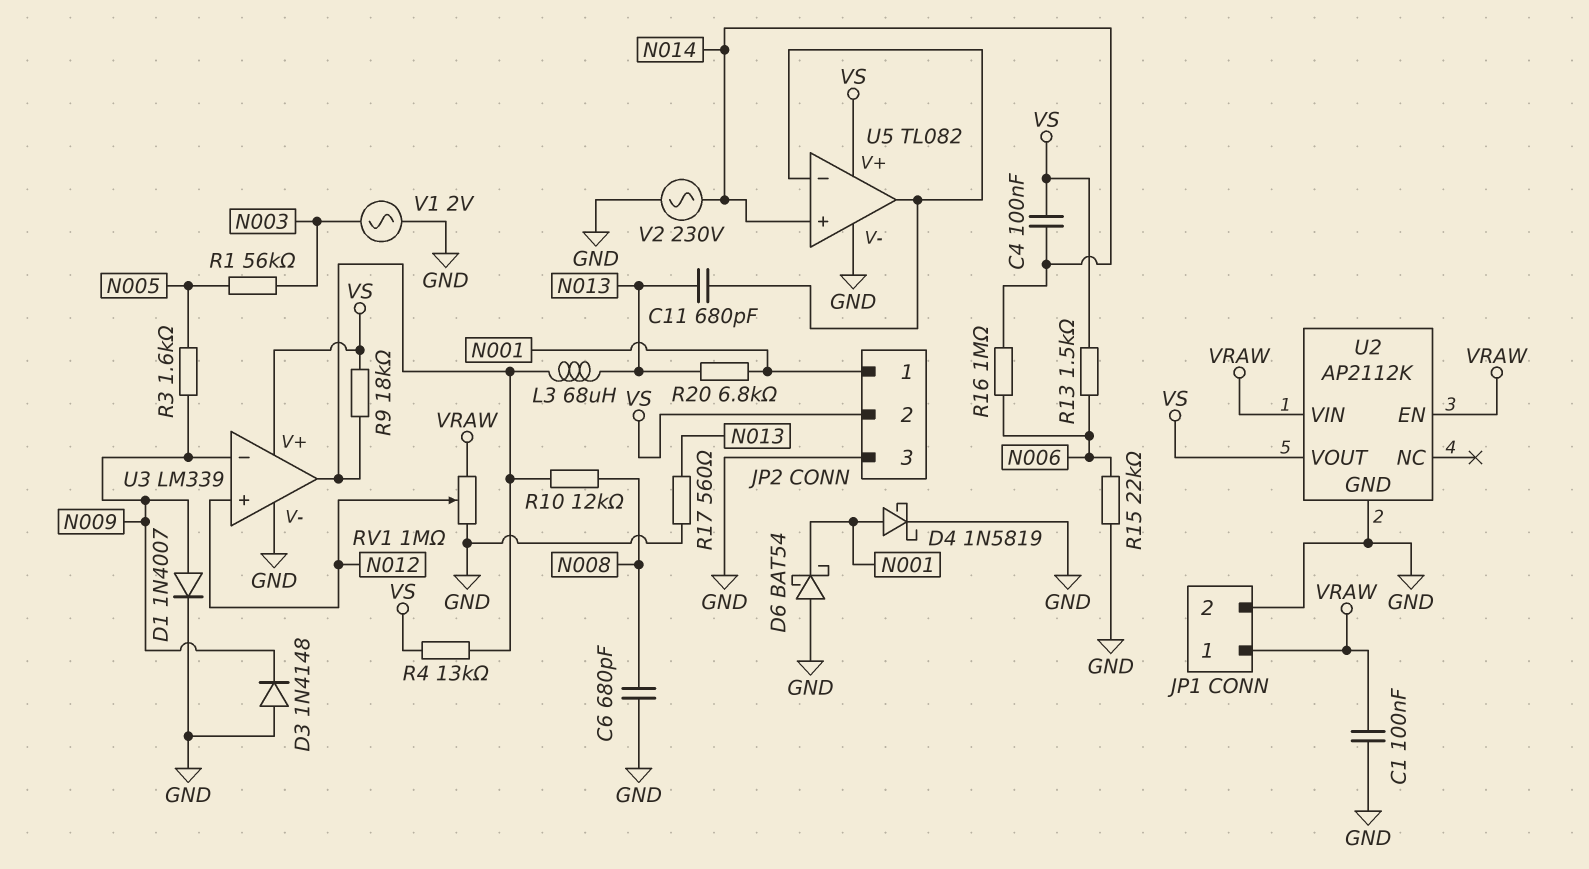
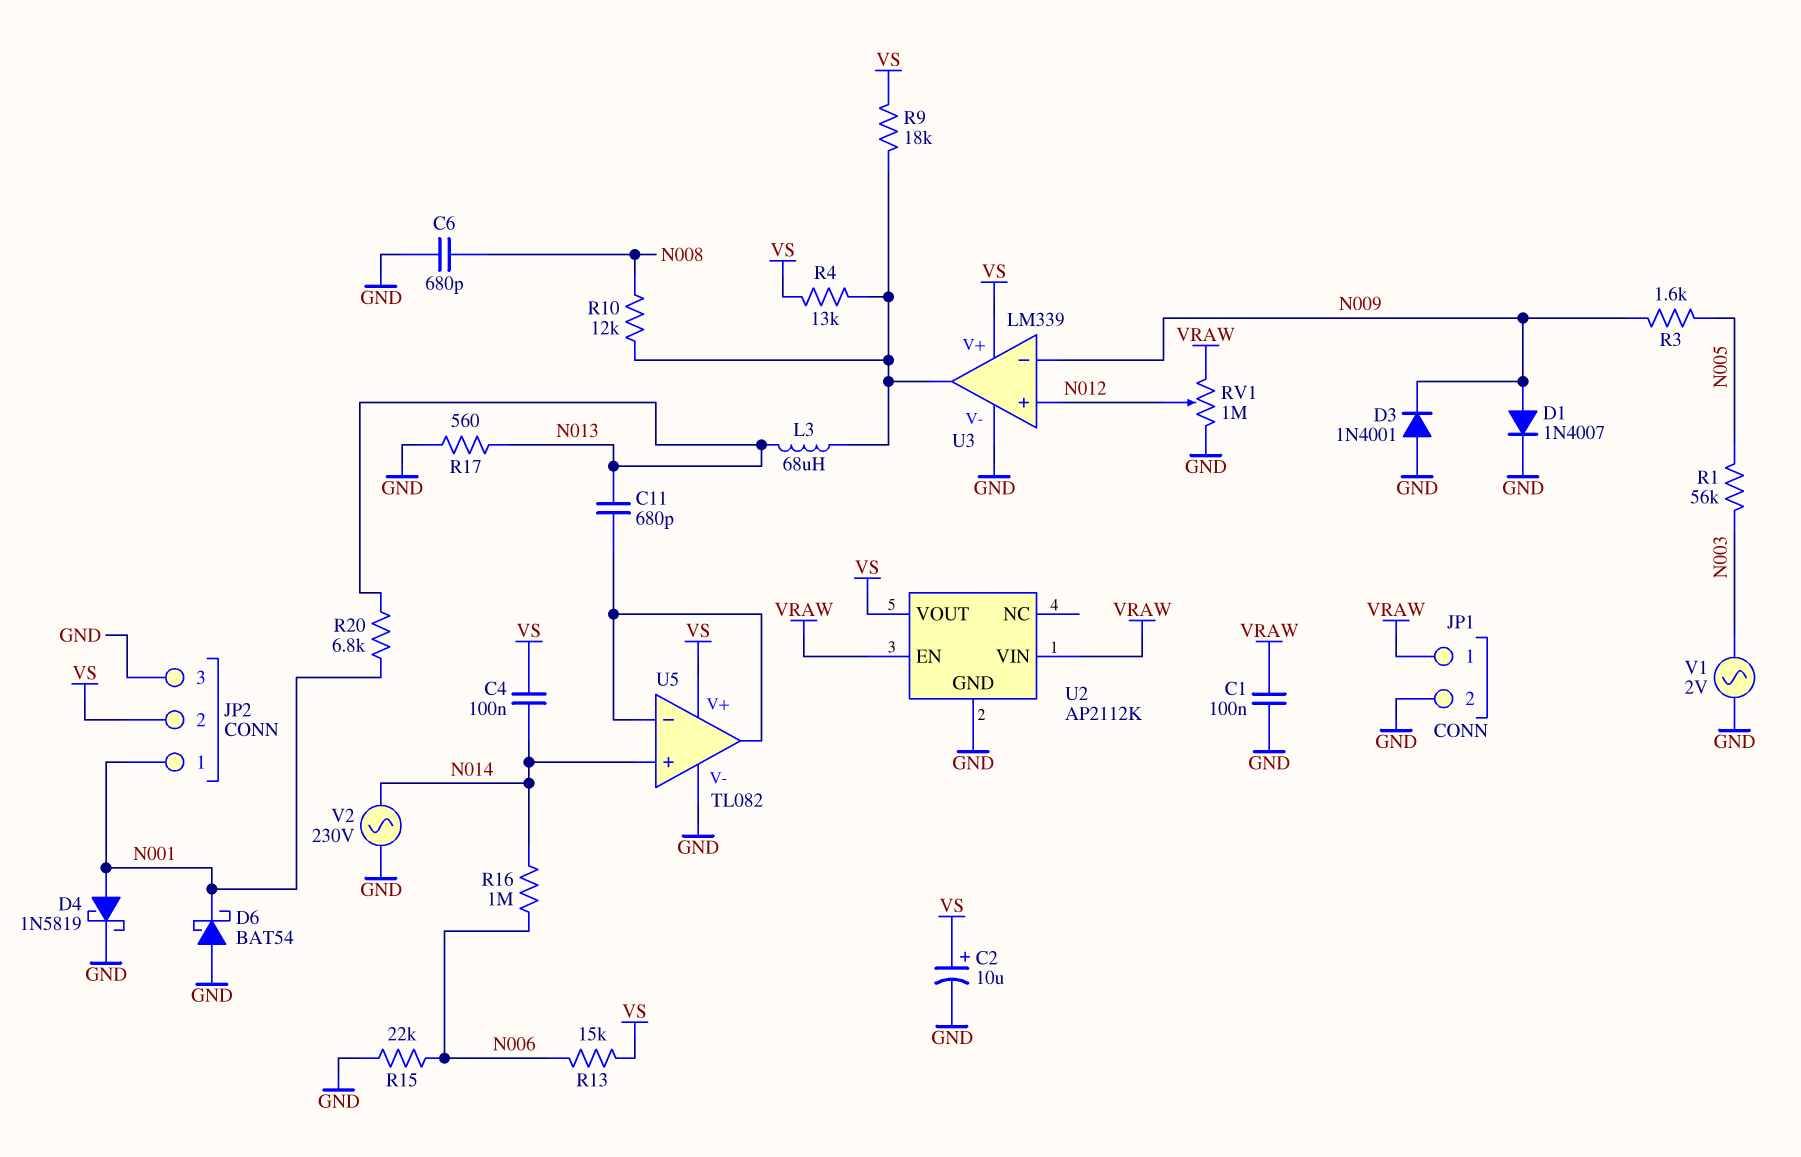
C2: none -> 10uF (plus VS, minus GND)
D3: diode 1N4148 (A GND, K N009) -> diode 1N4001 (A GND, K N009)
R13: 1.5k (N006, VS) -> 15k (N006, VS)

